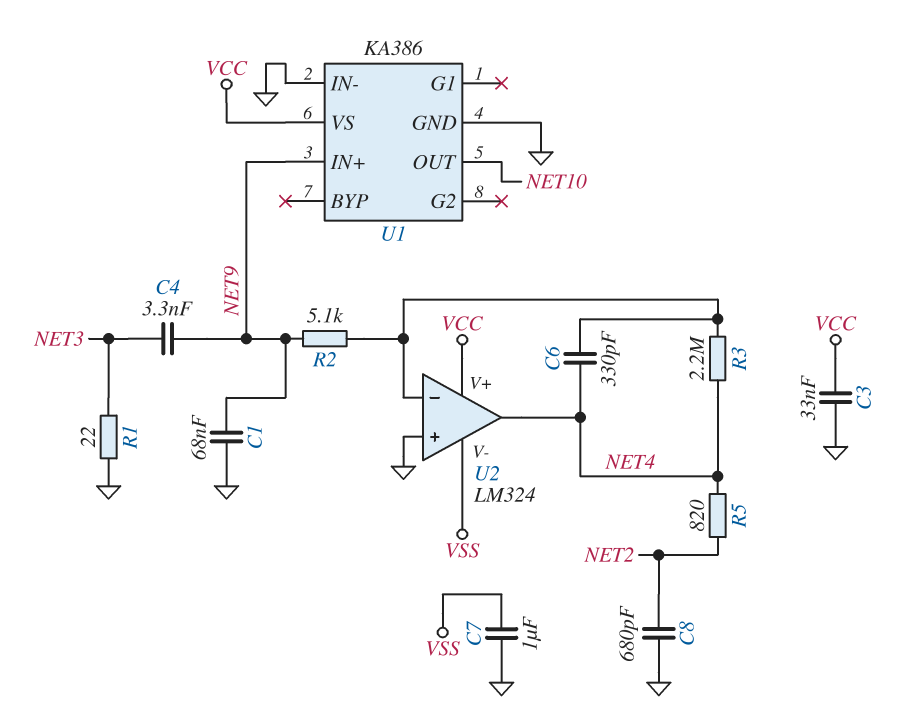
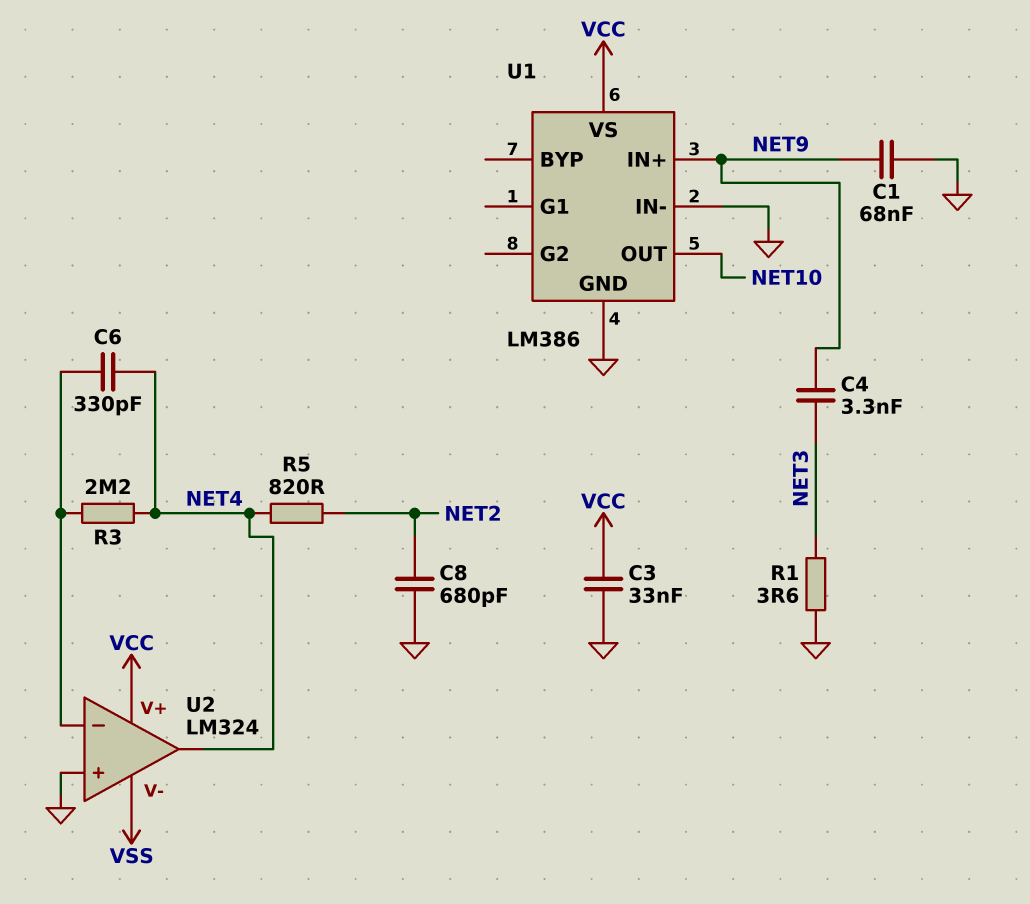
C7: 1uF (GND, VSS) -> none
R1: 22 (GND, NET3) -> 3.6 (GND, NET3)
R2: 5.1k (NET9, U2/in-) -> none
U1: KA386 -> LM386

